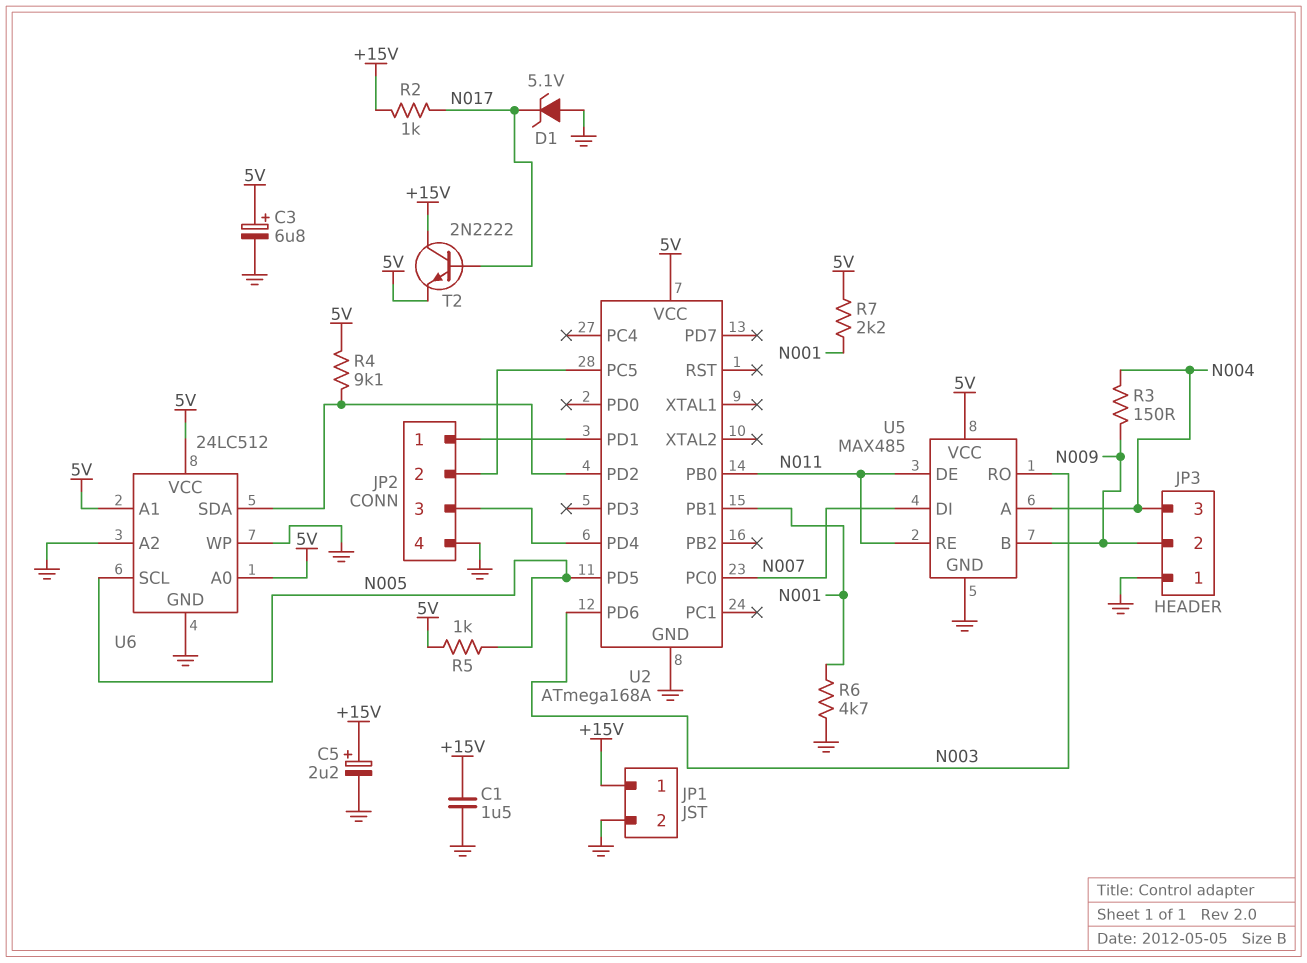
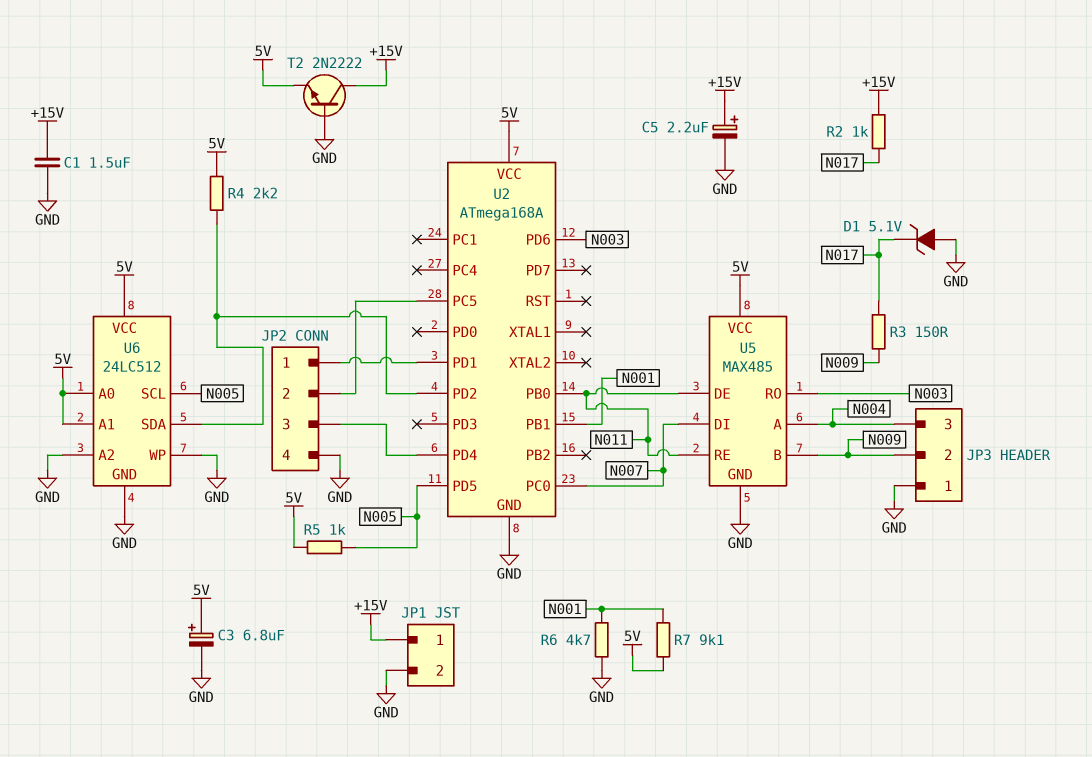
R3: 150 (N004, N009) -> 150 (N009, N017)
R4: 9.1k (5V, U2/PD2) -> 2.2k (5V, U2/PD2)
R7: 2.2k (5V, N001) -> 9.1k (5V, N001)
T2: NPN 2N2222 (B N017, C +15V, E 5V) -> NPN 2N2222 (B GND, C +15V, E 5V)

